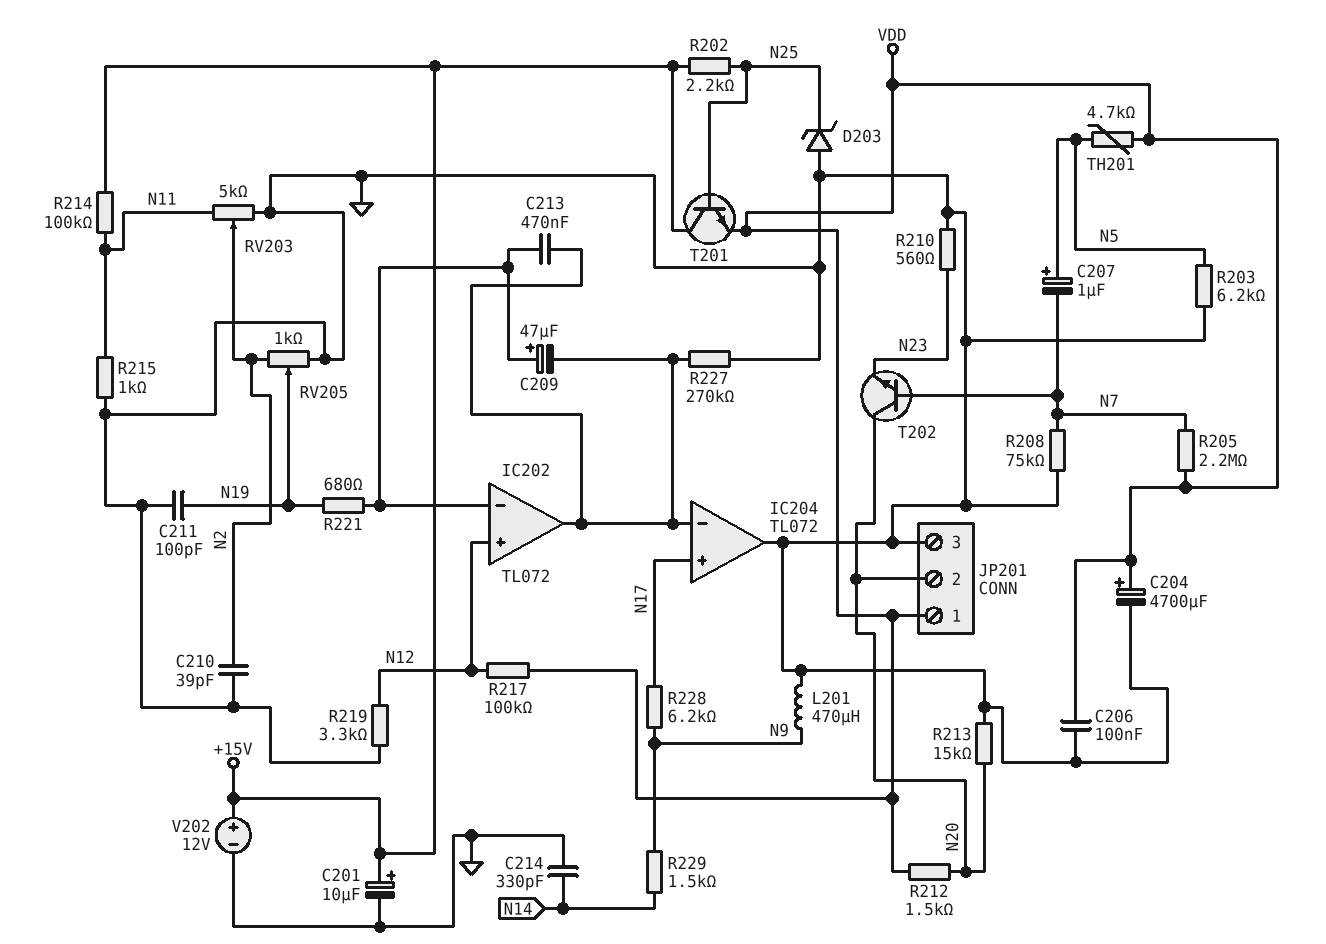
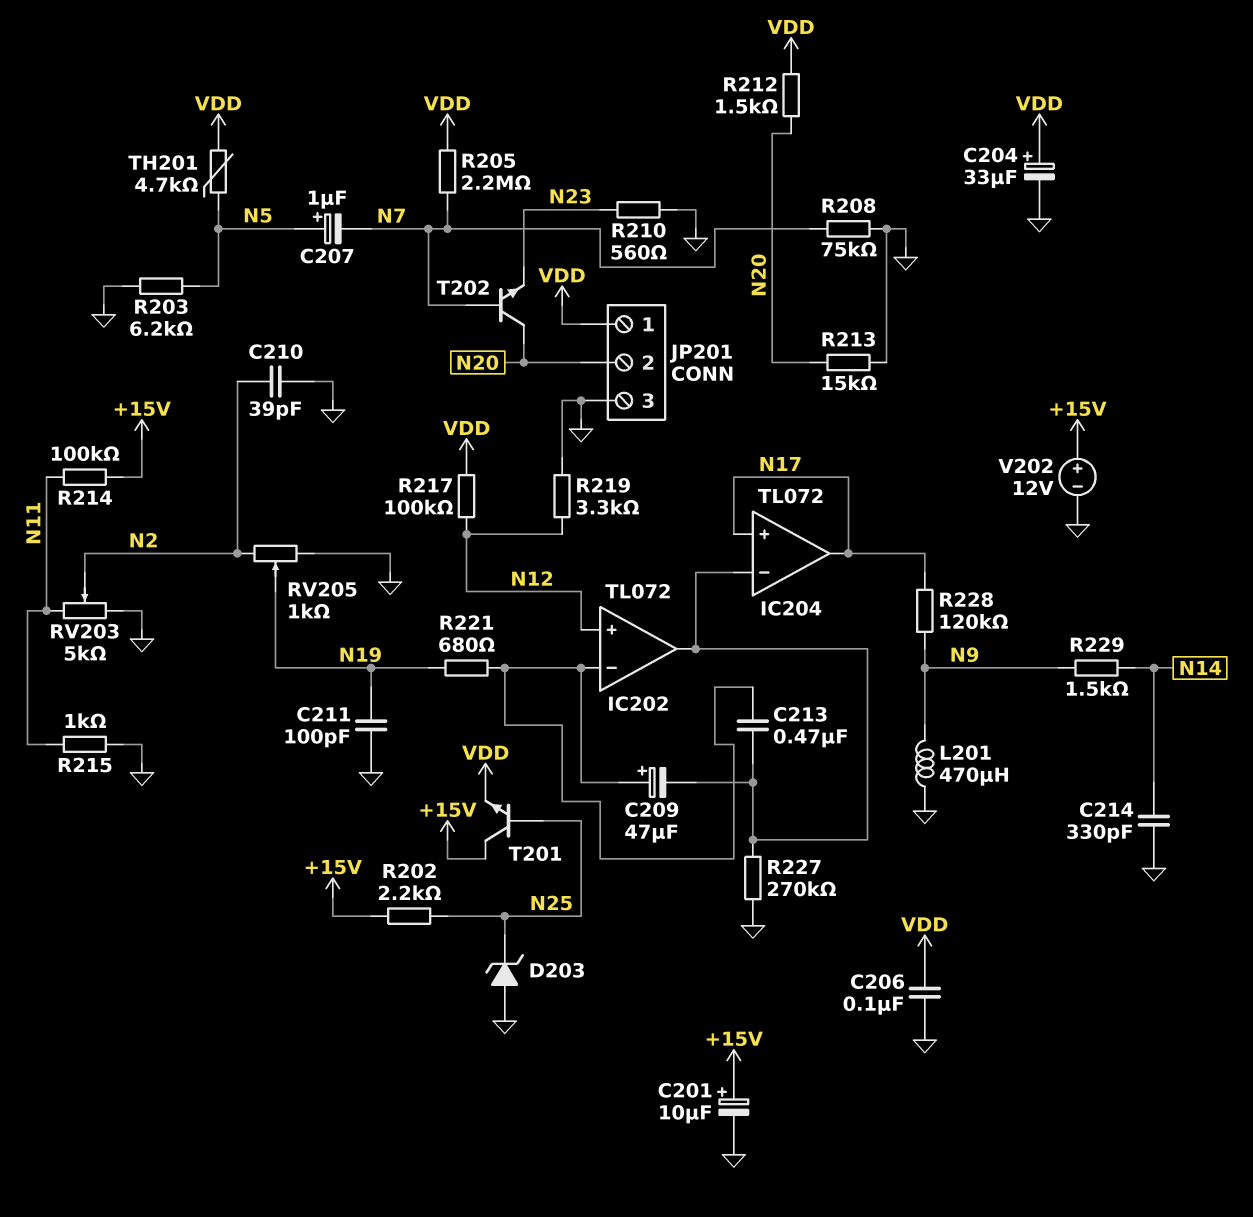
C204: 4700uF (plus VDD, minus GND) -> 33uF (plus VDD, minus GND)
IC204 pin out: GND -> N17
R228: 6.2k (N9, N17) -> 120k (N9, N17)

